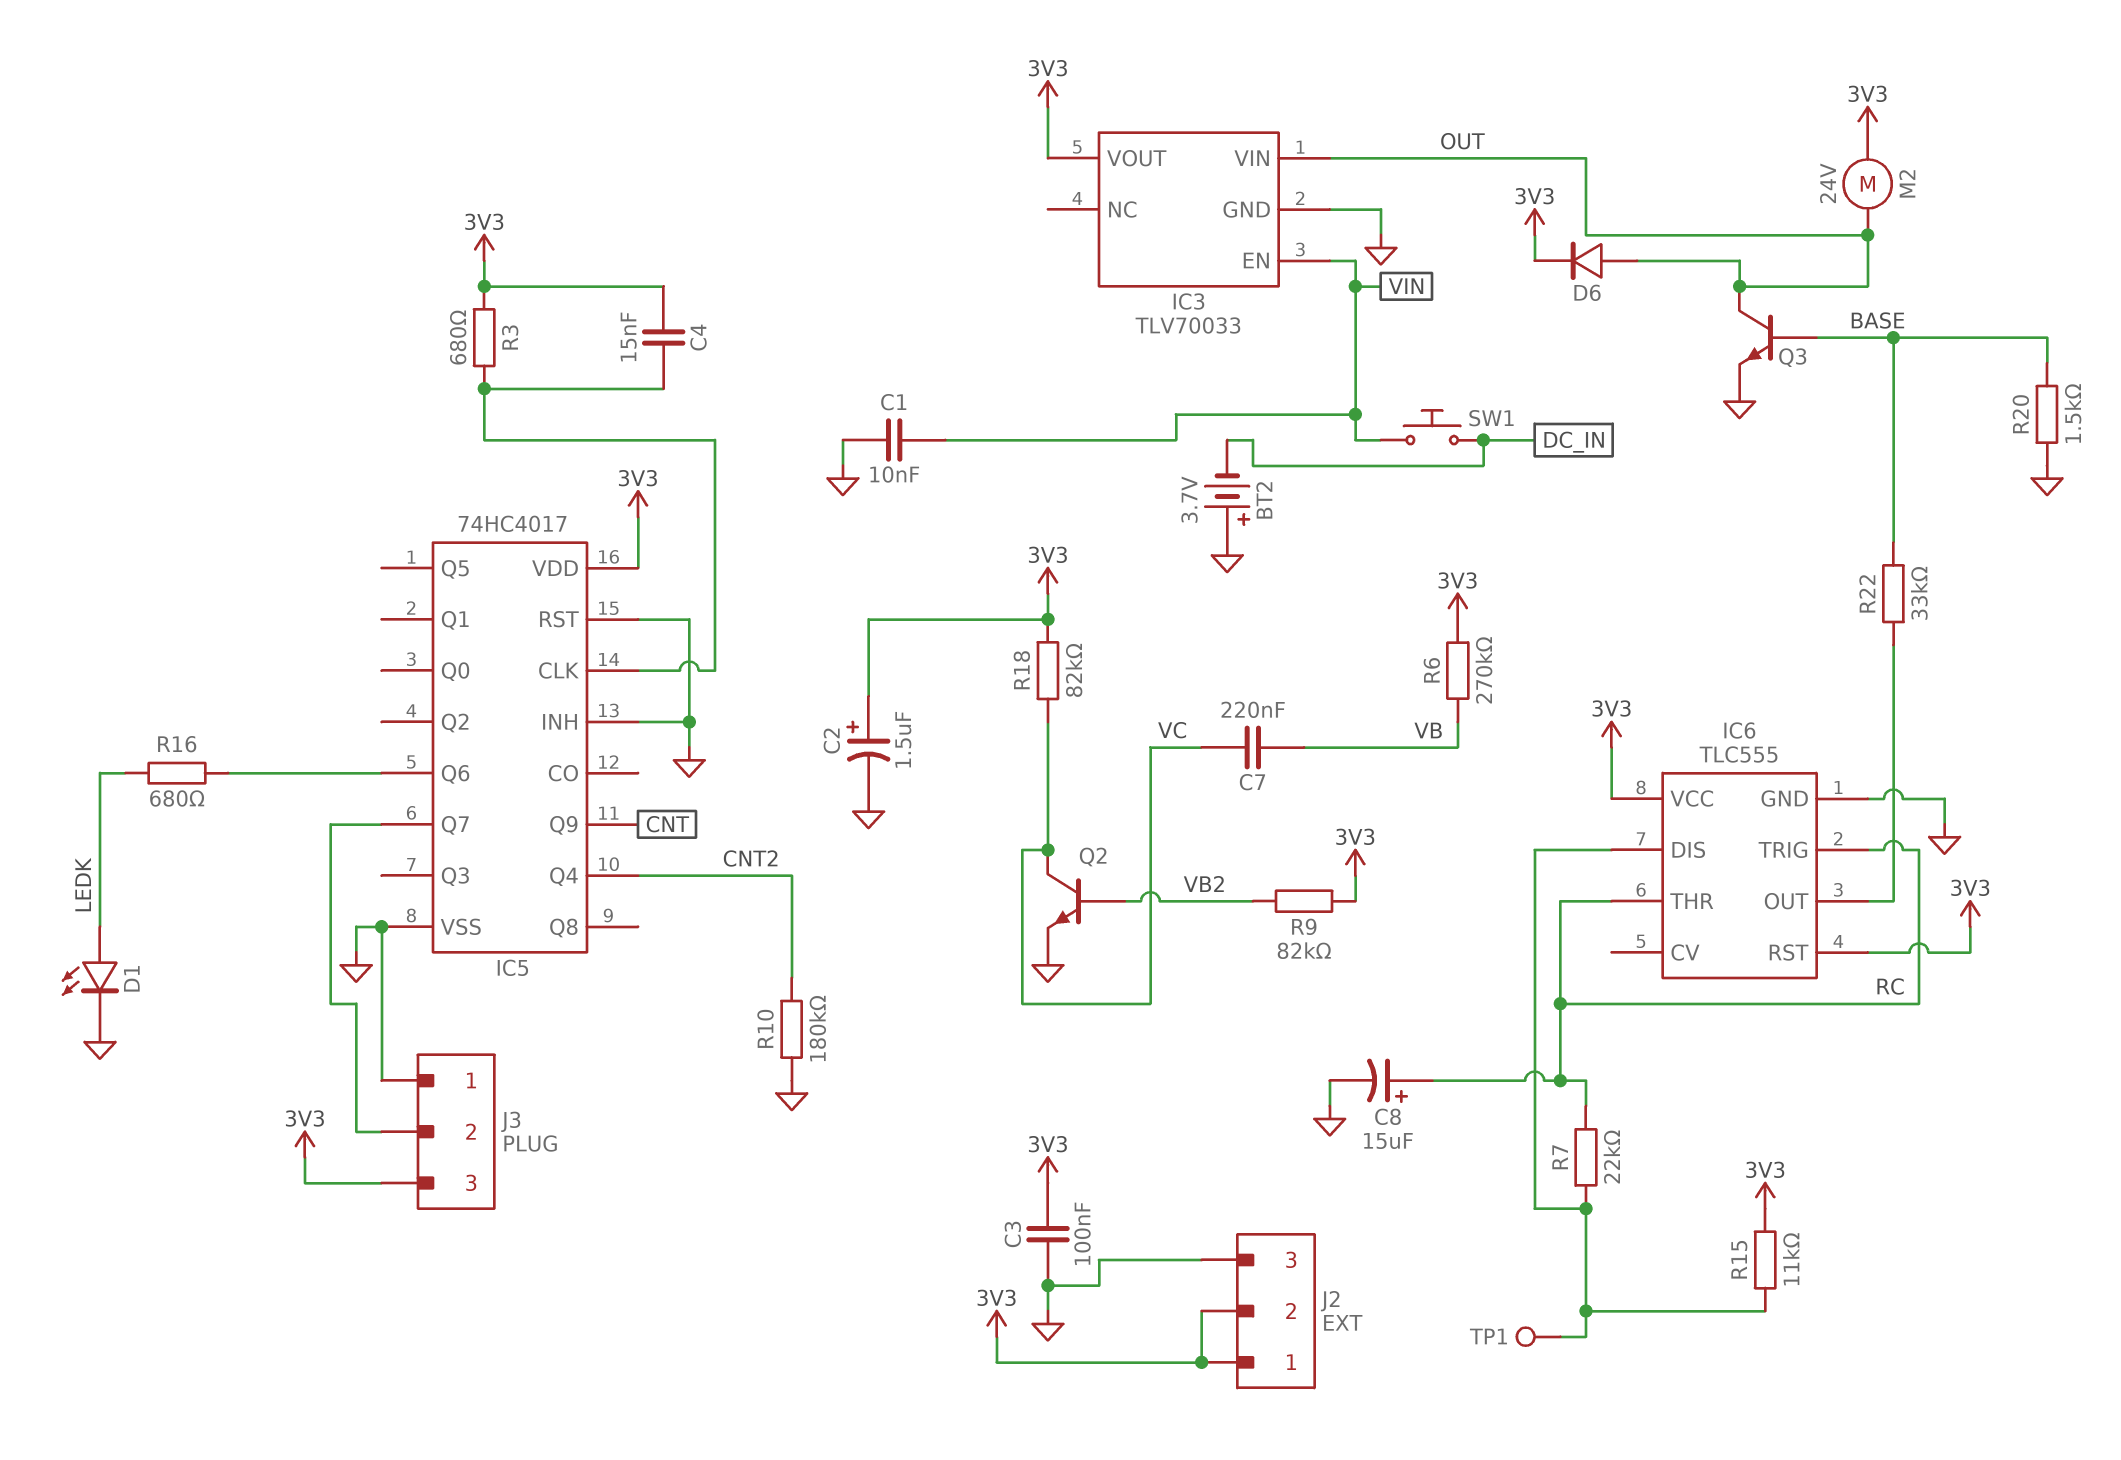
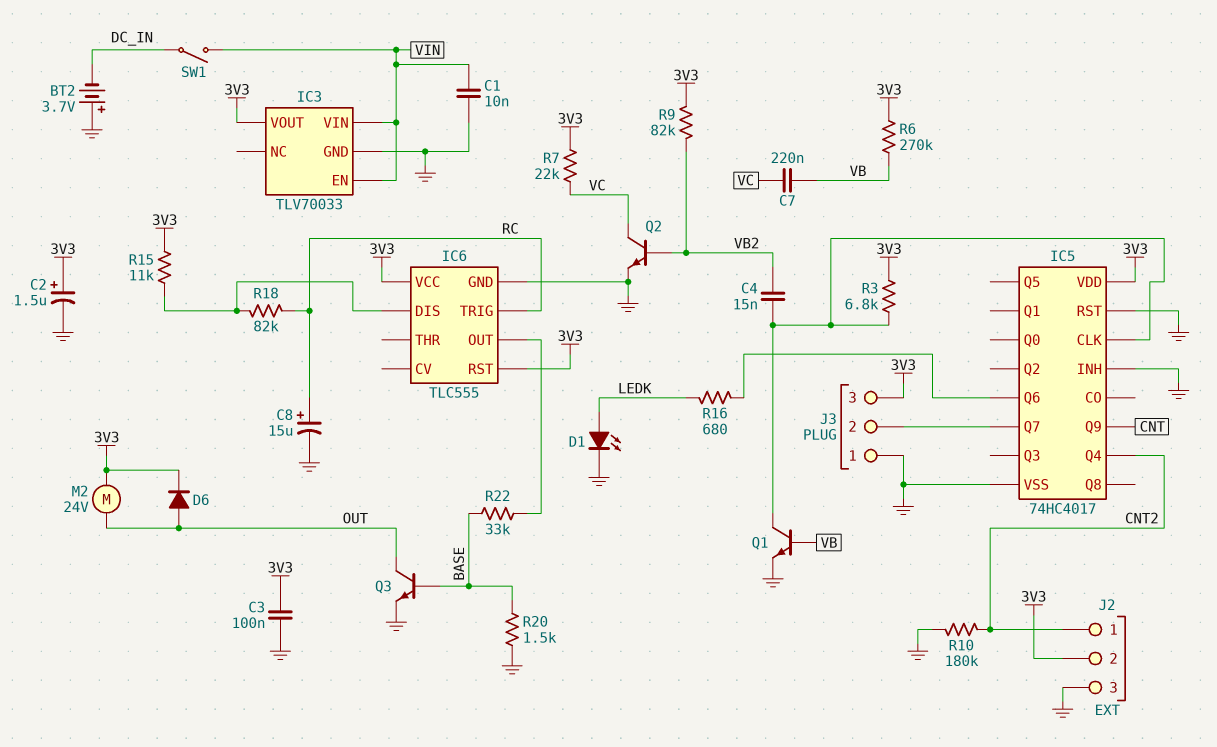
C4: 15nF (3V3, IC5/CLK) -> 15nF (IC5/CLK, VB2)
IC3 pin VIN: OUT -> VIN
IC6 pin THR: RC -> none
J2 pin 1: 3V3 -> CNT2
Q1: none -> NPN (B VB, C IC5/CLK, E GND)
R3: 680 (3V3, IC5/CLK) -> 6.8k (3V3, IC5/CLK)
R7: 22k (IC6/DIS, RC) -> 22k (3V3, VC)
R18: 82k (3V3, VC) -> 82k (IC6/DIS, RC)
SW1: button (DC_IN, VIN) -> switch (DC_IN, VIN)
TP1: test point (IC6/DIS) -> none

